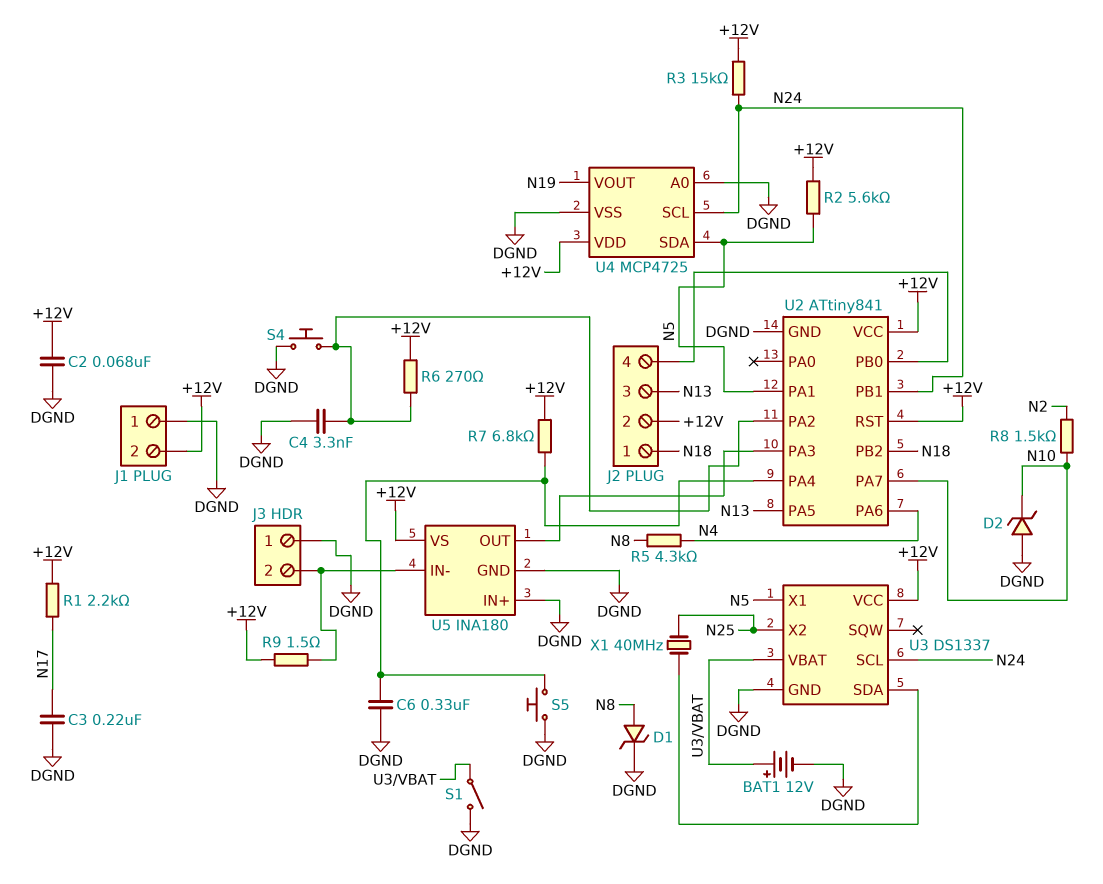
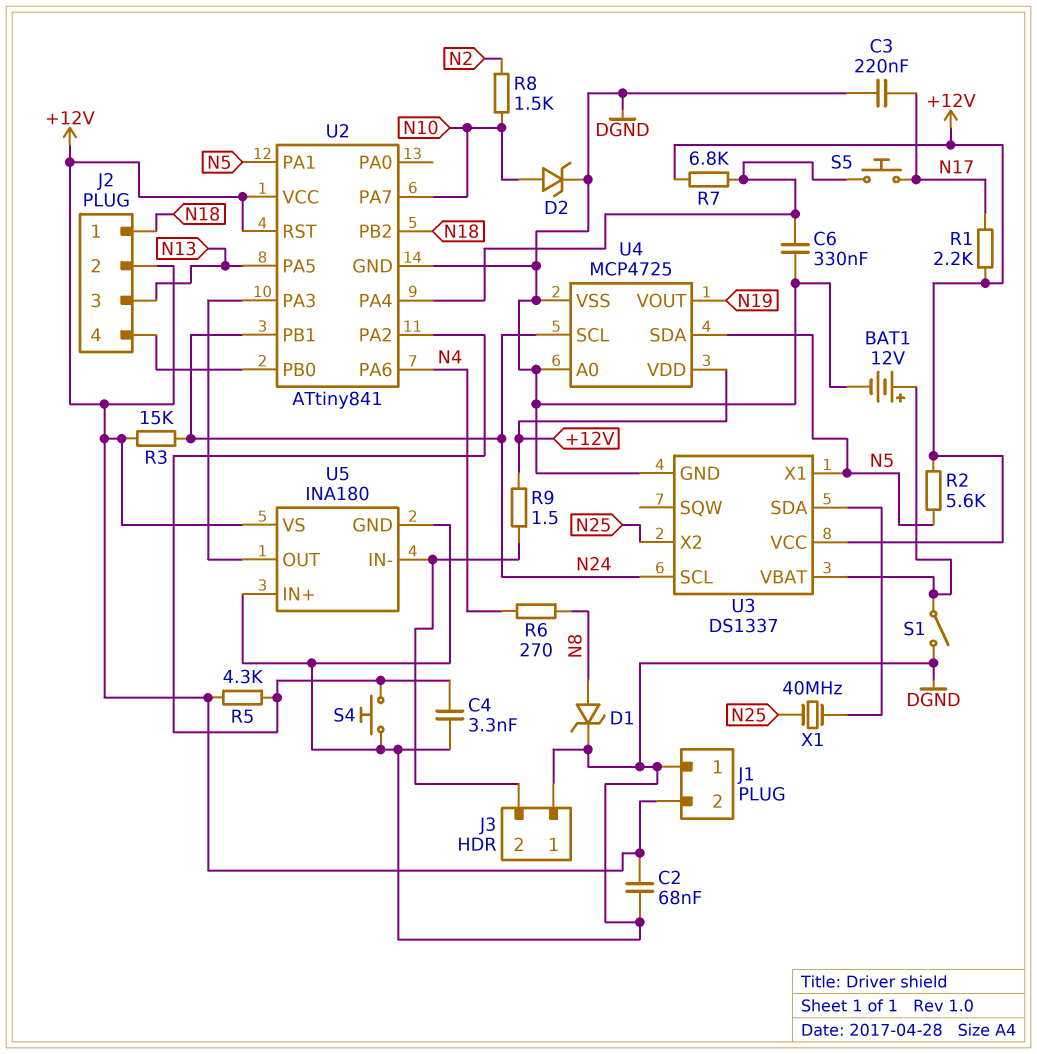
D2: zener (A DGND, K N10) -> zener (A N10, K DGND)
R5: 4.3k (N4, N8) -> 4.3k (+12V, U2/PA2)
R6: 270 (+12V, U2/PA2) -> 270 (N4, N8)
S5: button (DGND, U2/PA4) -> button (N17, U2/PA4)

